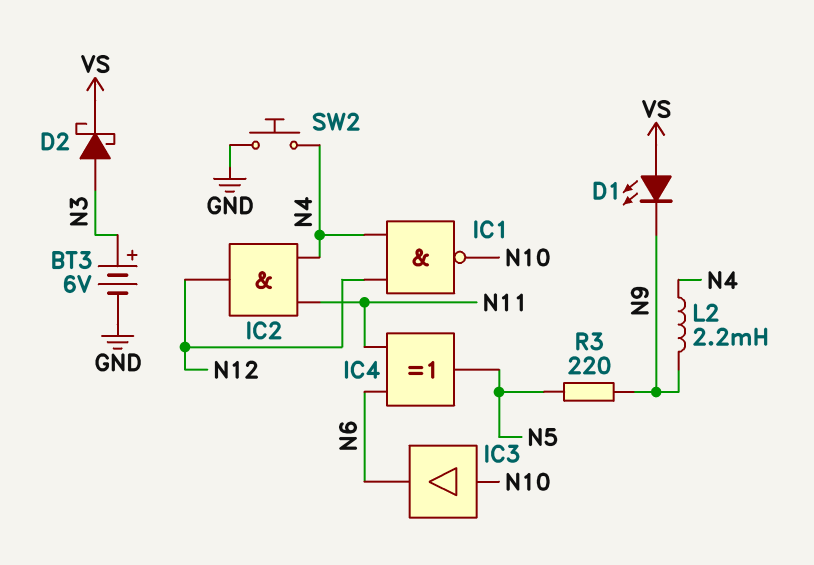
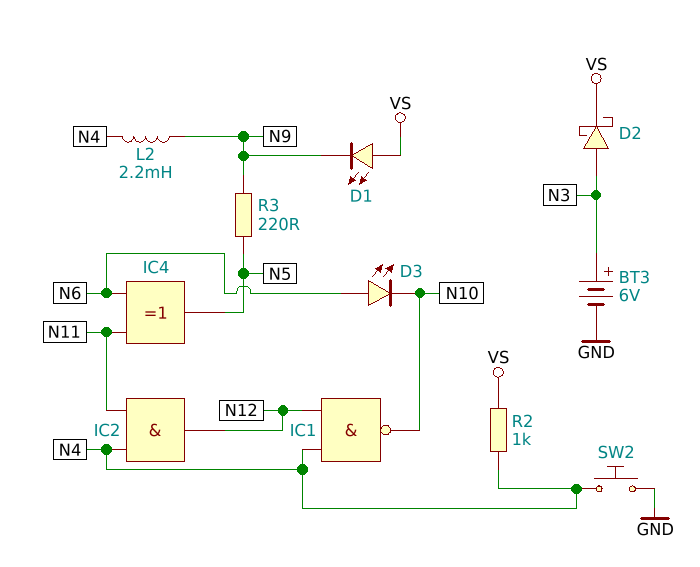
D3: none -> LED (A N6, K N10)
IC3: buffer (in N10, out N6) -> none
R2: none -> 1k (N4, VS)

